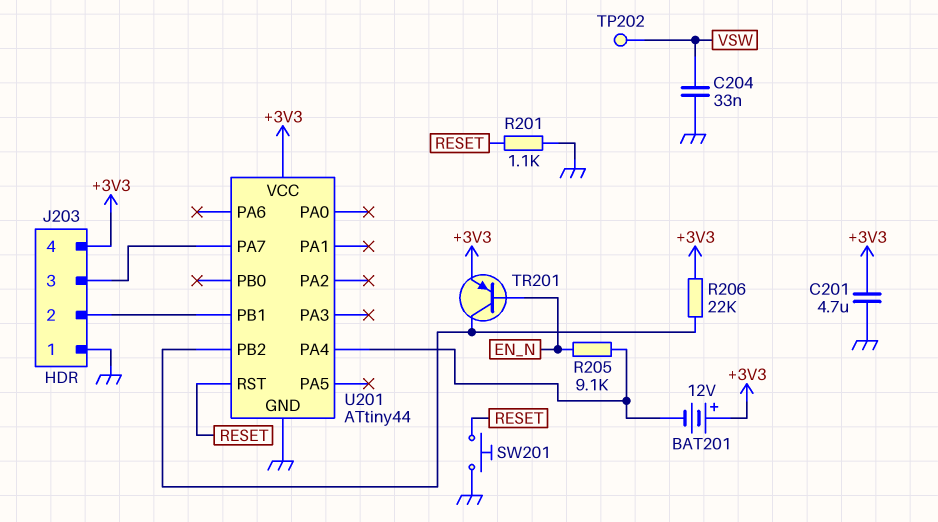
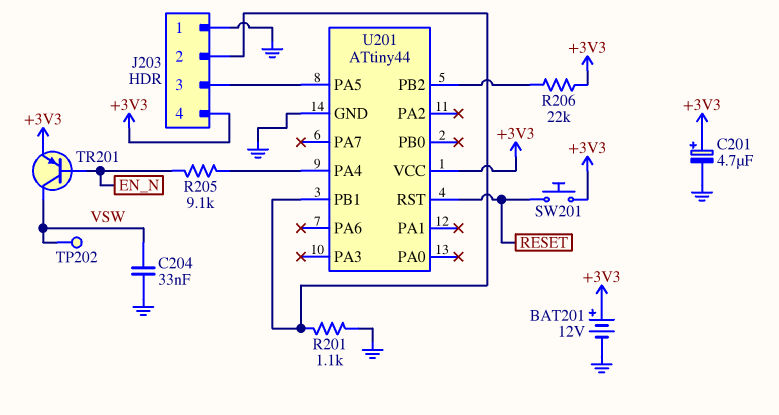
BAT201: 12V (plus +3V3, minus U201/PA4) -> 12V (plus +3V3, minus GND)
C201: 4.7uF (+3V3, GND) -> 4.7uF (plus +3V3, minus GND)
R201: 1.1k (GND, RESET) -> 1.1k (GND, J203/2)
SW201: button (GND, RESET) -> button (+3V3, RESET)
TR201: PNP (B EN_N, C U201/PB2, E +3V3) -> PNP (B EN_N, C VSW, E +3V3)
U201 pin PA5: none -> J203/3
U201 pin PA7: J203/3 -> none

